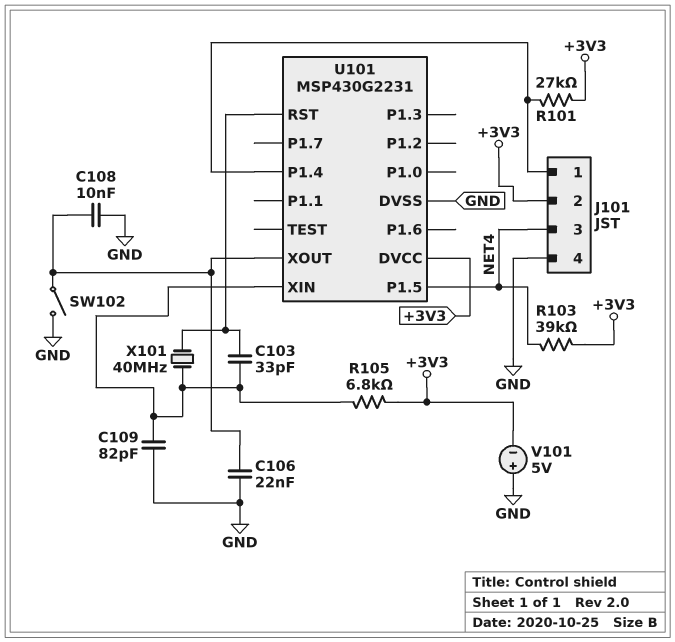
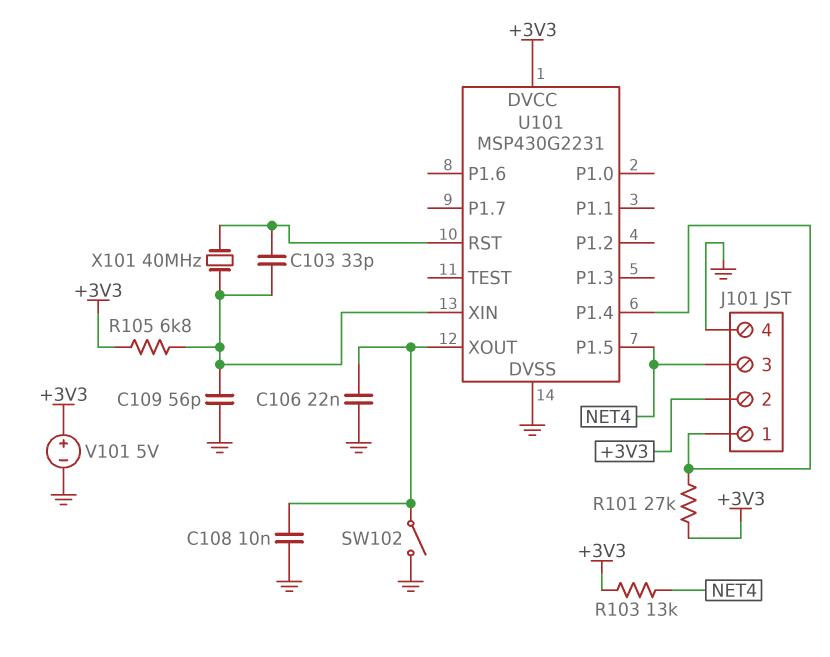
C109: 82pF (GND, U101/XIN) -> 56pF (GND, U101/XIN)
R103: 39k (+3V3, NET4) -> 13k (+3V3, NET4)
V101: 5V (plus GND, minus +3V3) -> 5V (plus +3V3, minus GND)

